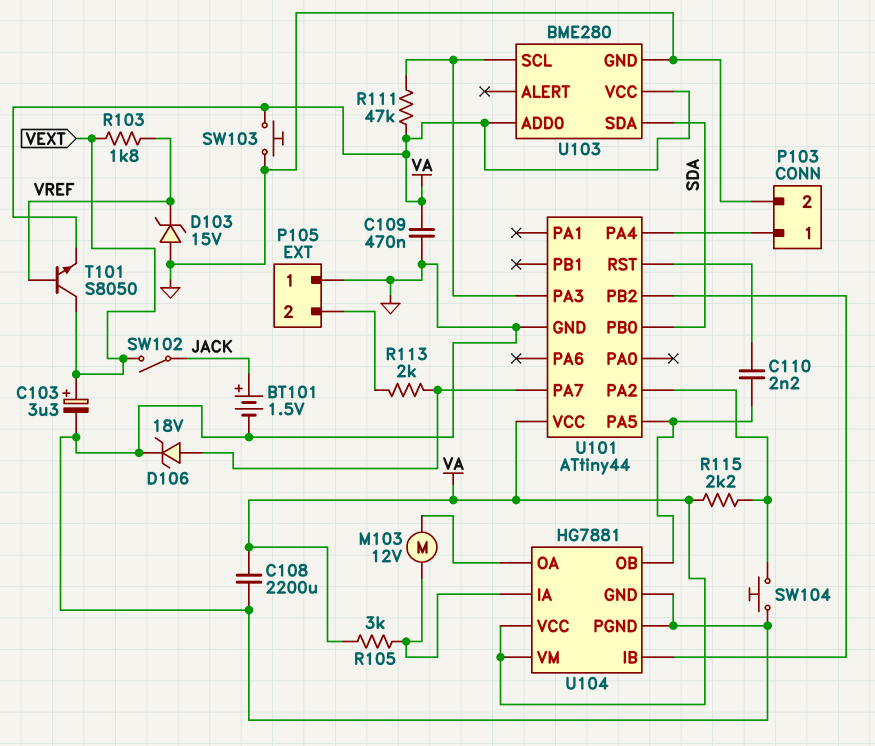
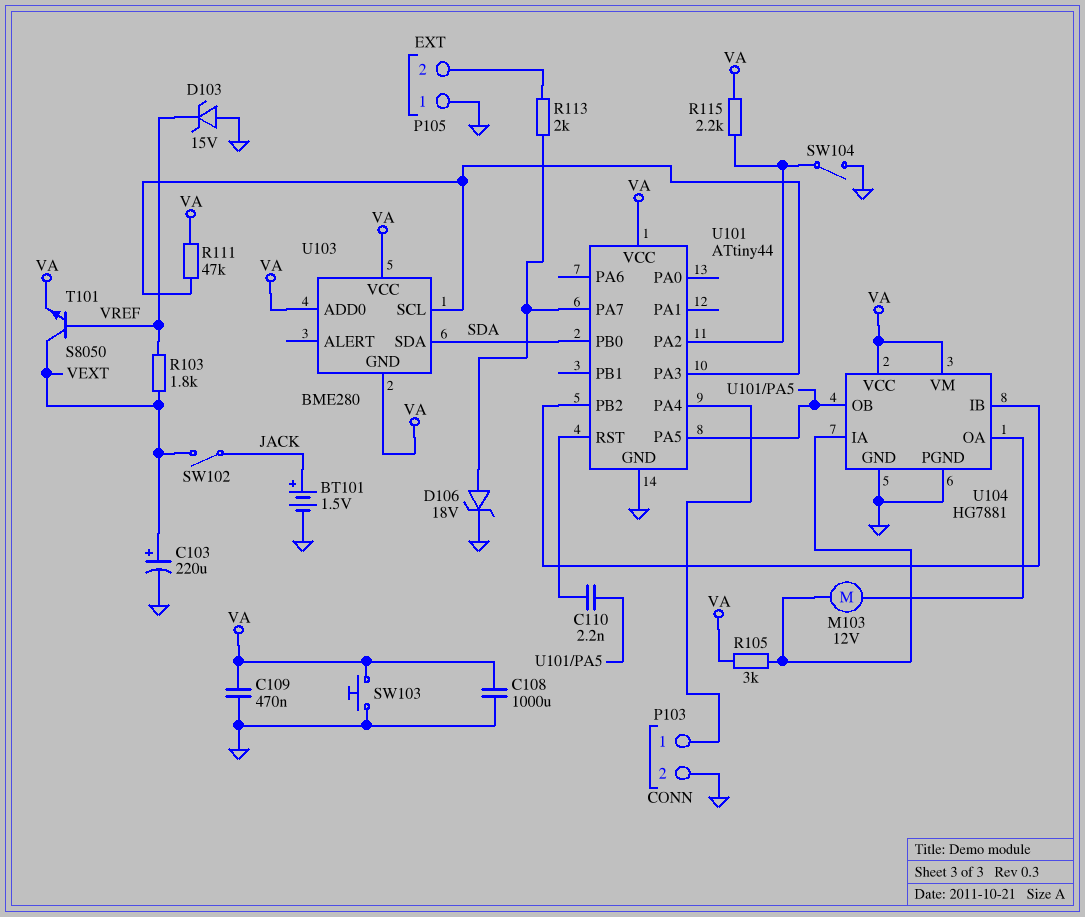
C103: 3.3uF (plus VEXT, minus GND) -> 220uF (plus VEXT, minus GND)
C108: 2200uF (GND, VA) -> 1000uF (GND, VA)
SW104: button (GND, U101/PA2) -> switch (GND, U101/PA2)
U103 pin GND: GND -> VA

